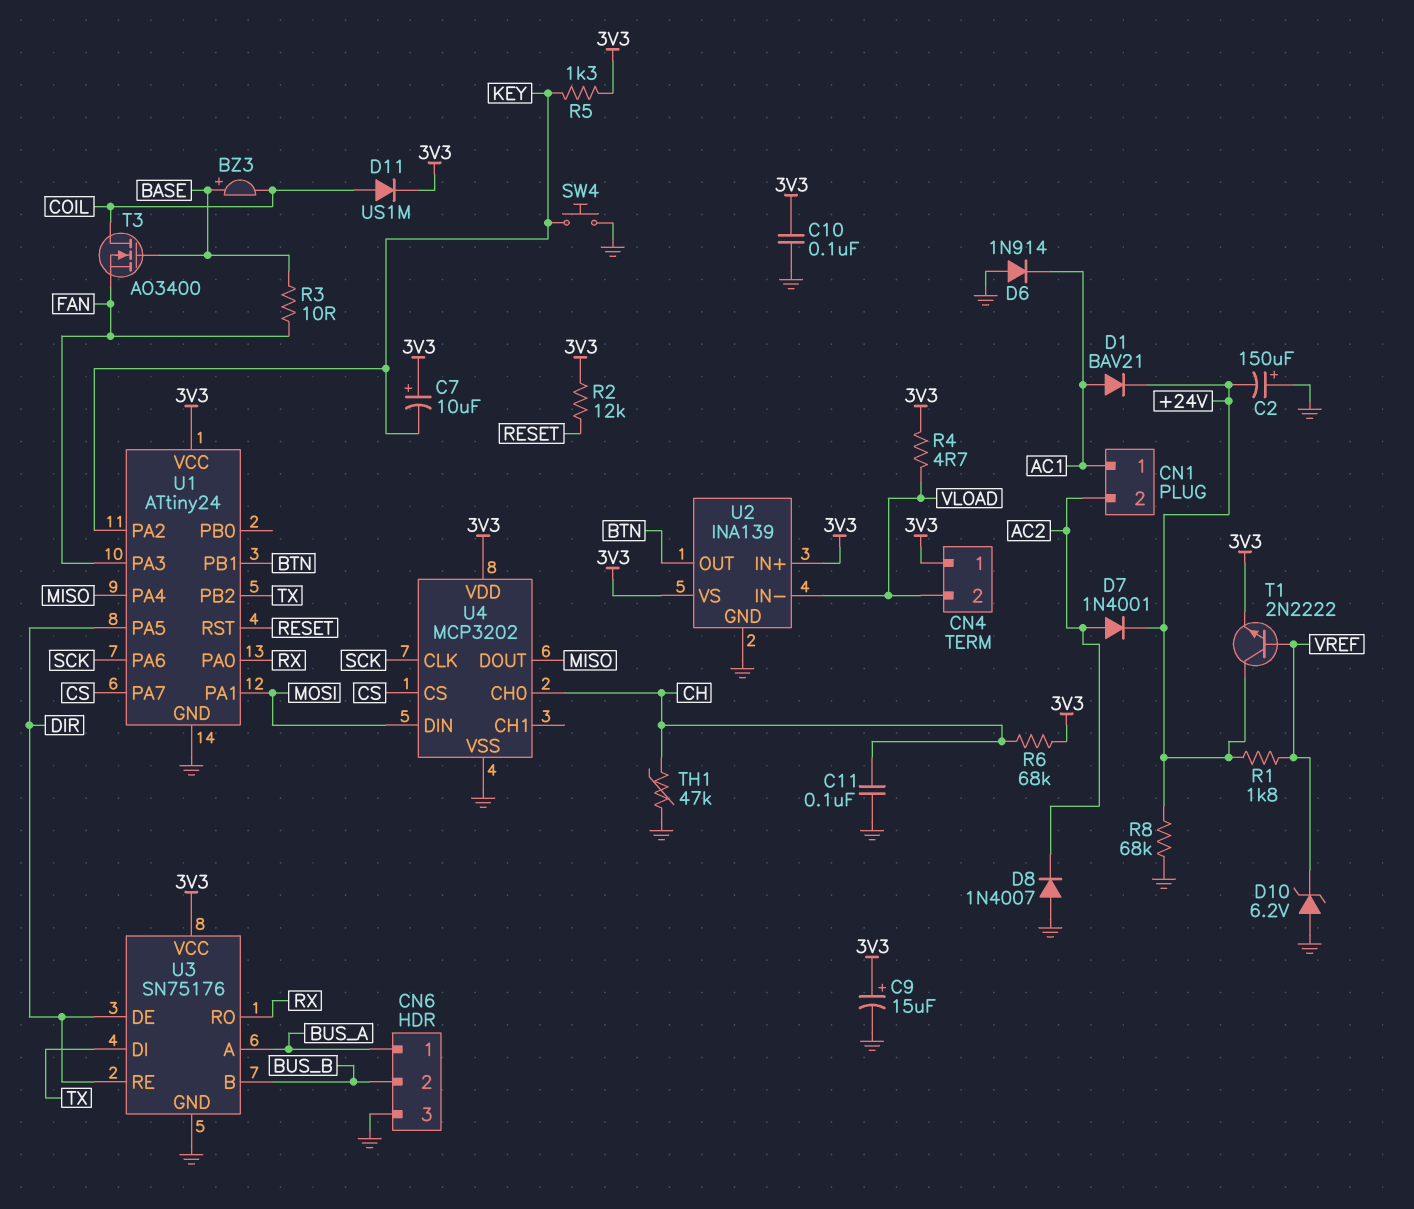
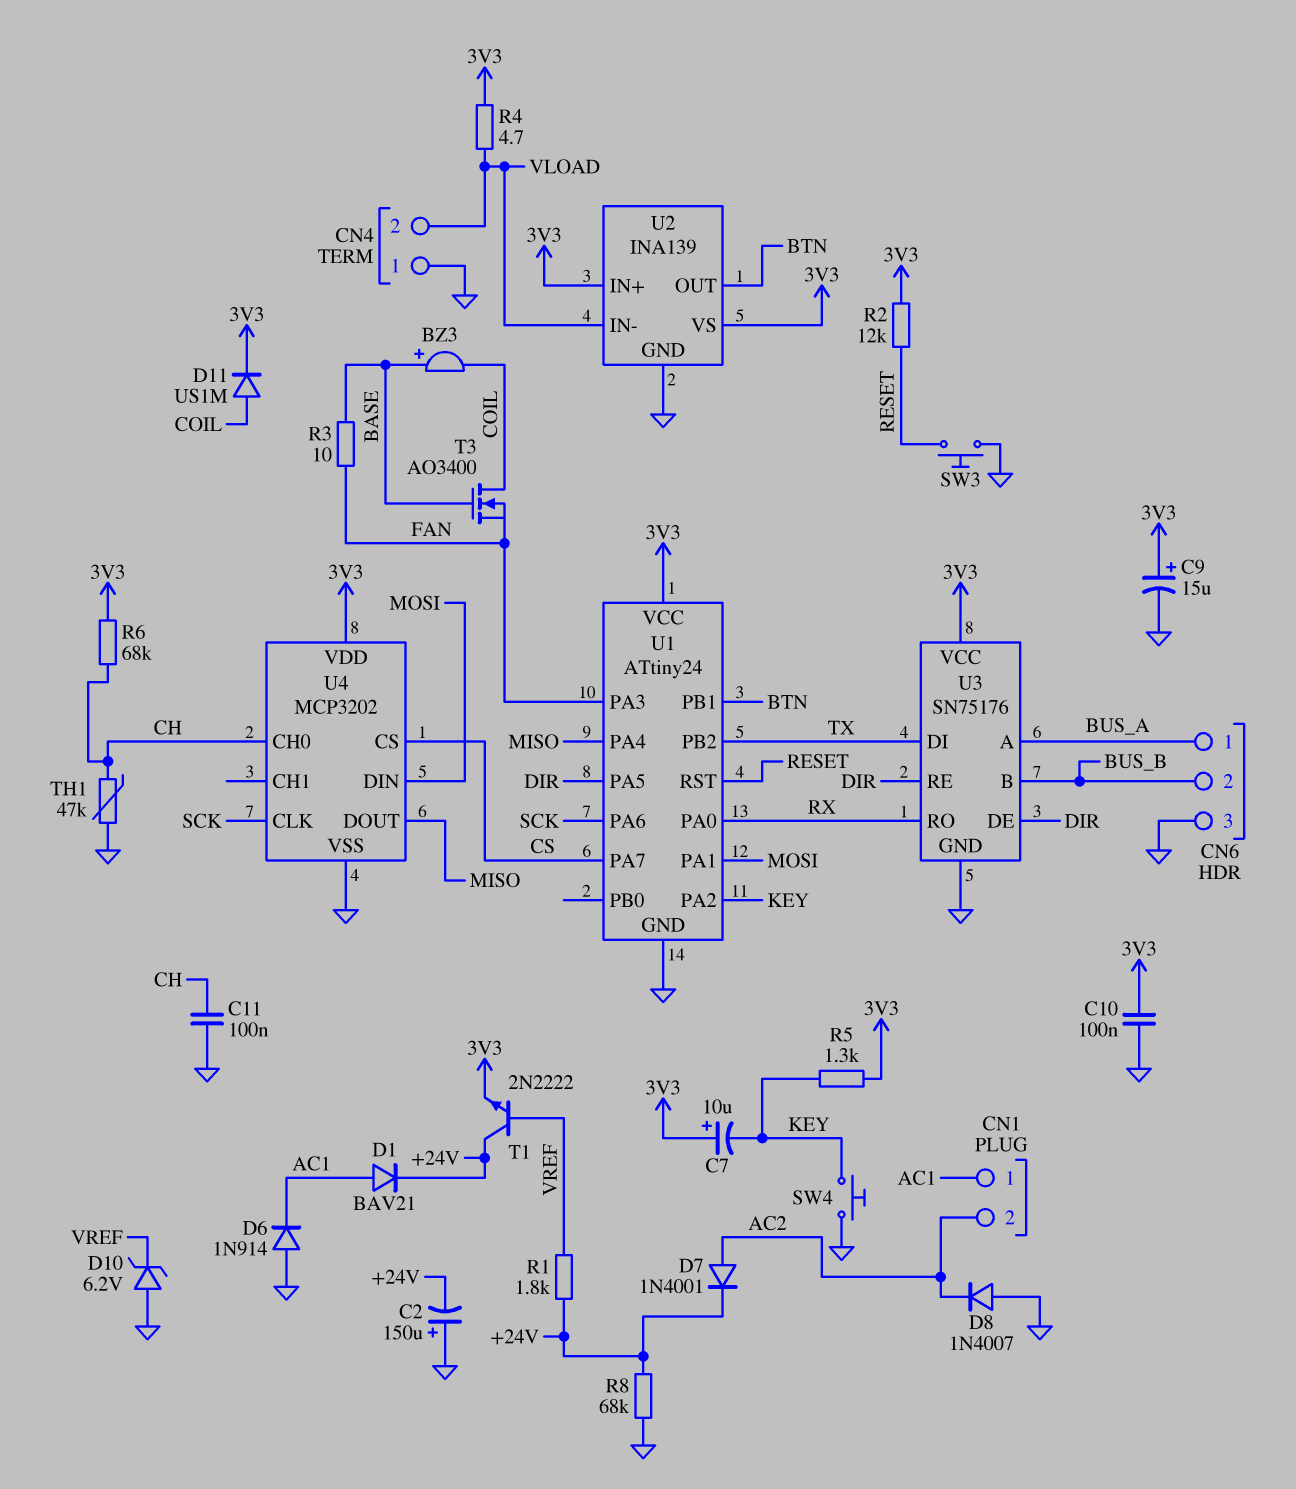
CN4 pin 1: 3V3 -> GND
SW3: none -> button (GND, RESET)

